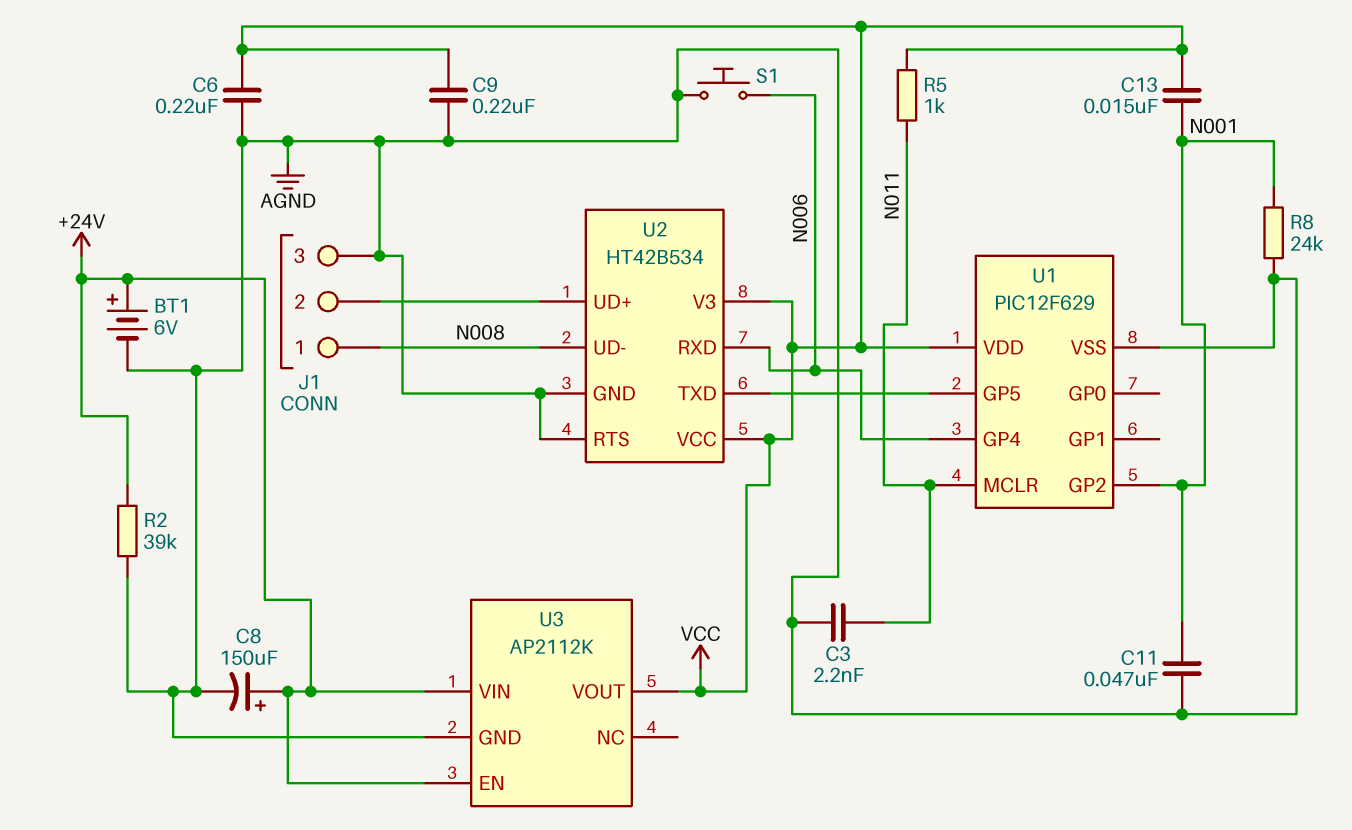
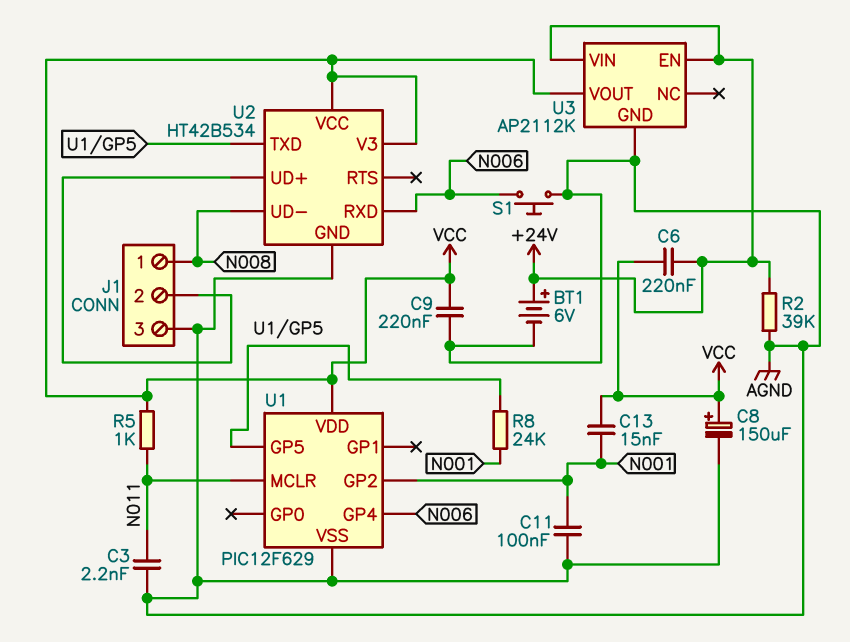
C6: 220nF (AGND, VCC) -> 220nF (+24V, VCC)
C8: 150uF (plus +24V, minus AGND) -> 150uF (plus VCC, minus AGND)
C11: 47nF (AGND, N001) -> 100nF (AGND, N001)
R8: 24k (AGND, N001) -> 24k (N001, U1/GP5)
U2 pin RTS: AGND -> none

